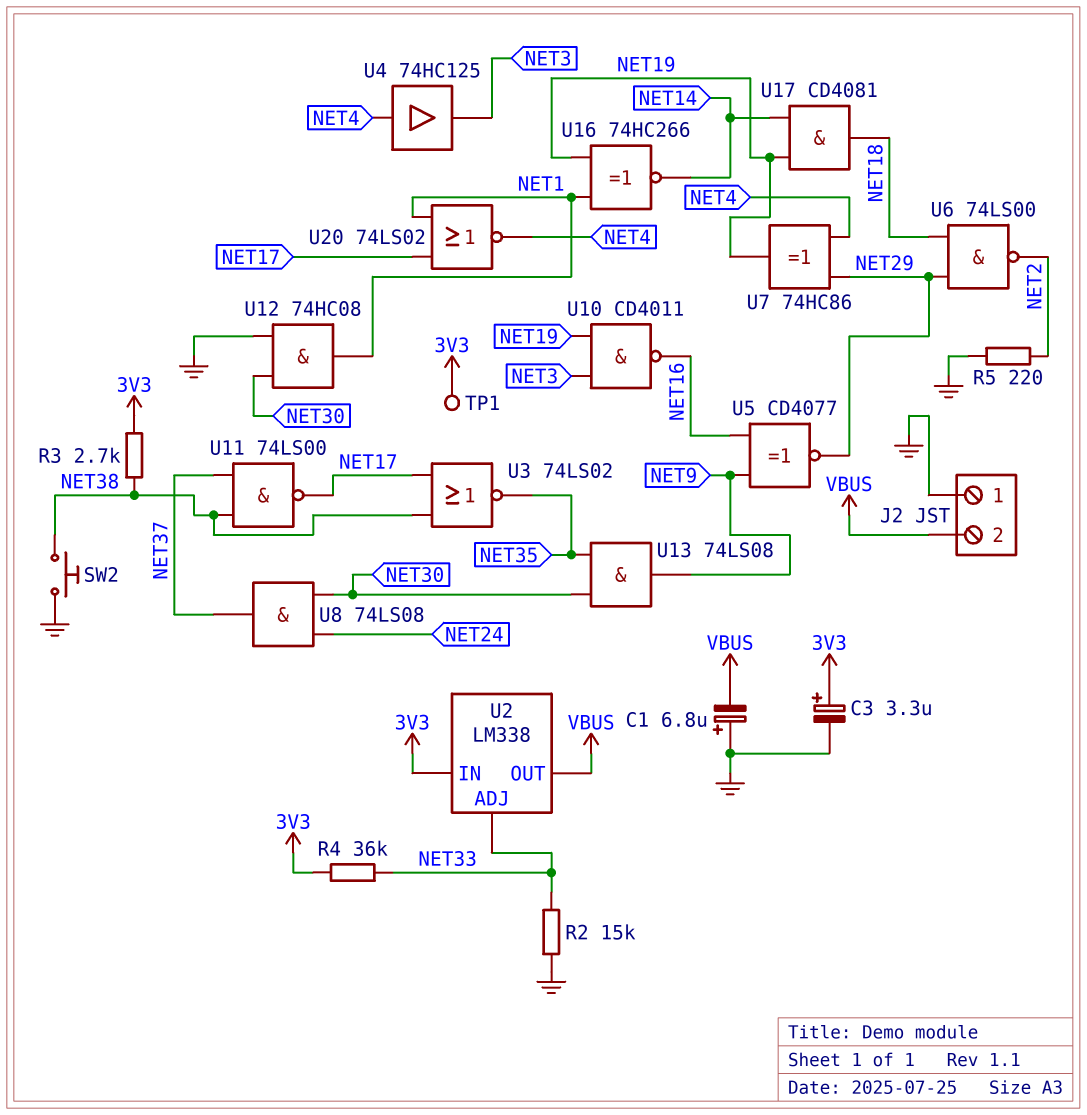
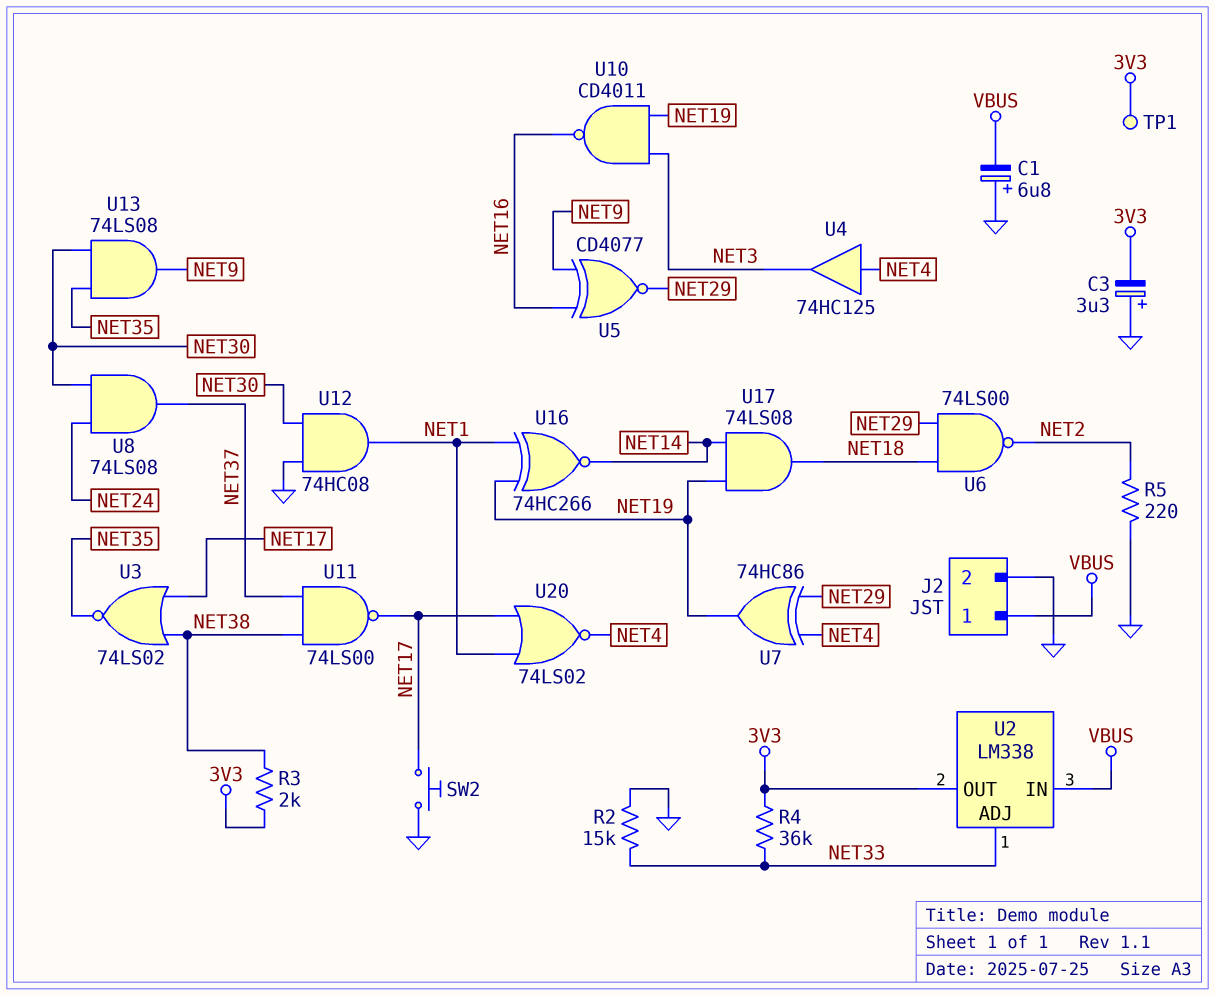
C3: 3.3uF (plus 3V3, minus GND) -> 3.3uF (plus GND, minus 3V3)
J2 pin 1: GND -> VBUS
J2 pin 2: VBUS -> GND
R3: 2.7k (3V3, NET38) -> 2k (3V3, NET38)
SW2: button (GND, NET38) -> button (GND, NET17)
U2 pin IN: 3V3 -> VBUS
U2 pin OUT: VBUS -> 3V3
U17: AND CD4081 (in NET14, in NET19, out NET18) -> AND 74LS08 (in NET14, in NET19, out NET18)

